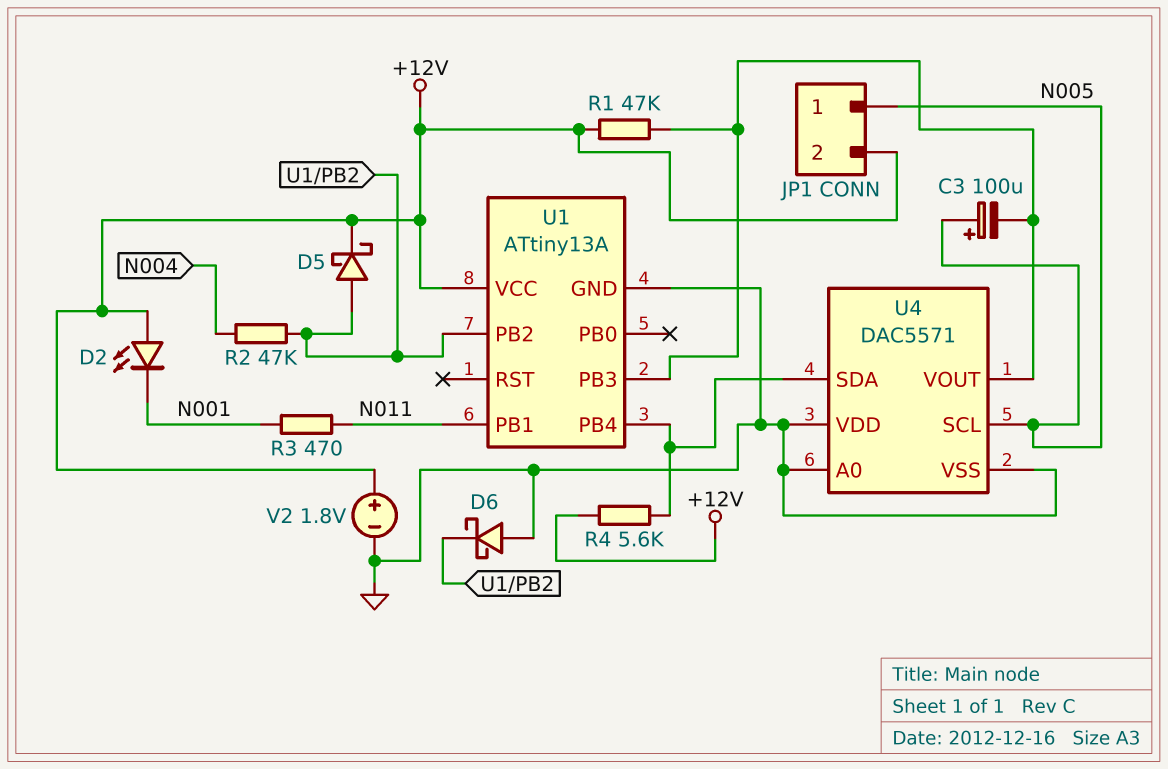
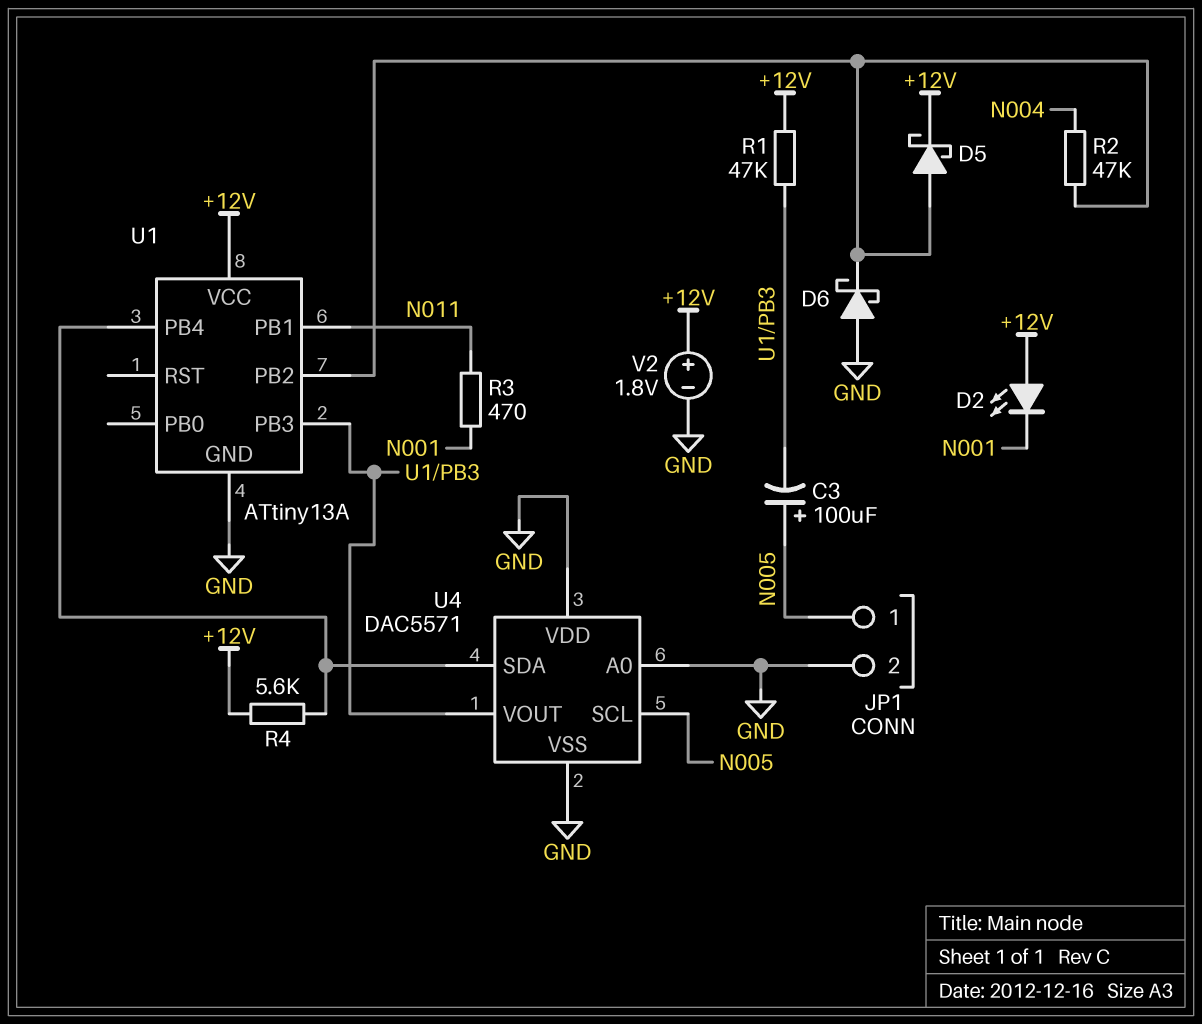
JP1 pin 2: +12V -> GND

